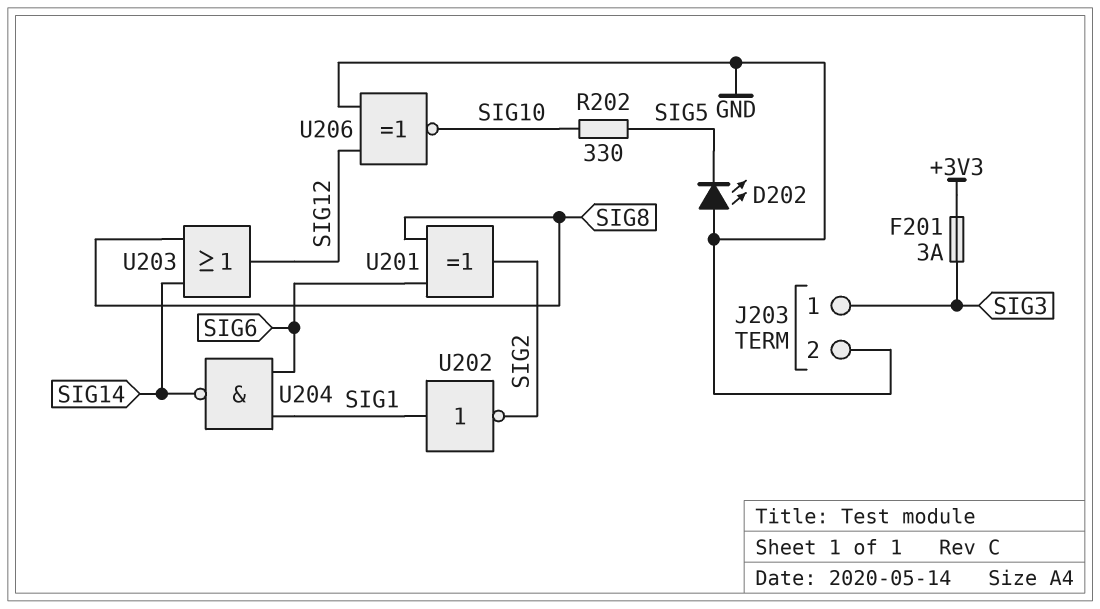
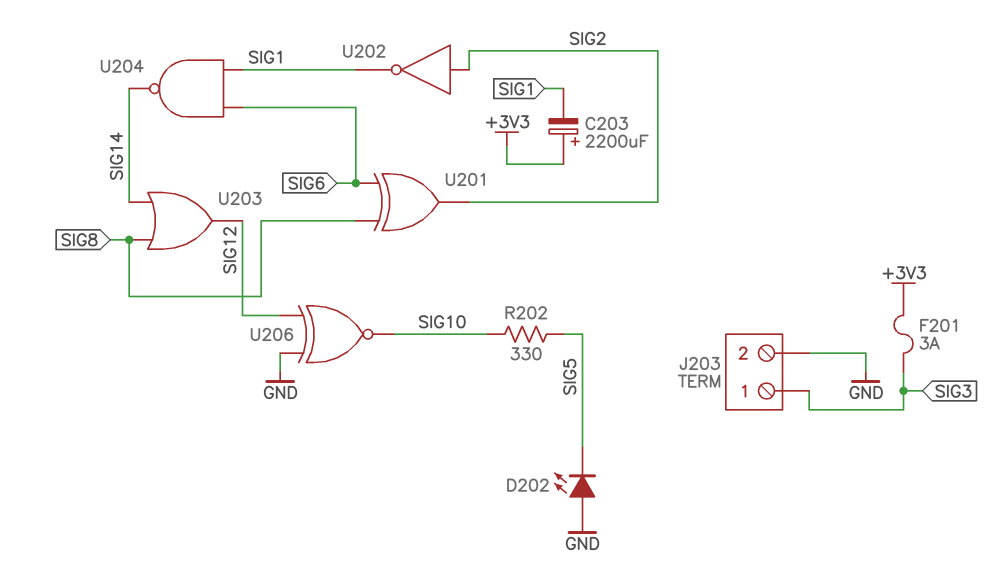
C203: none -> 2200uF (plus +3V3, minus SIG1)
U202: NOT (in SIG1, out SIG2) -> NOT (in SIG2, out SIG1)

